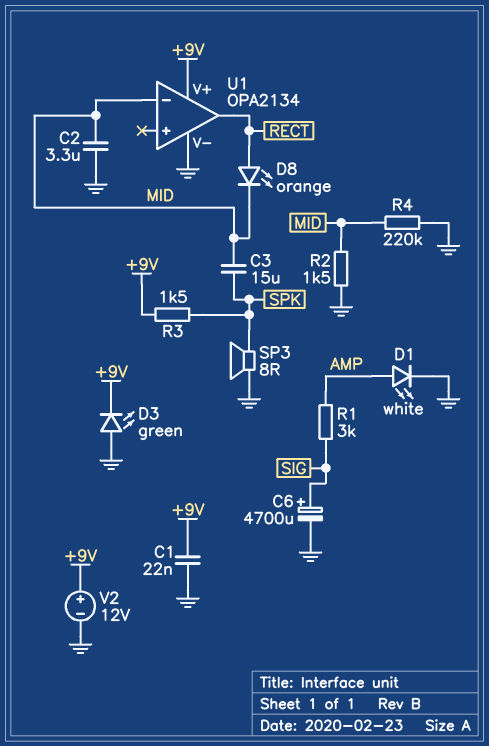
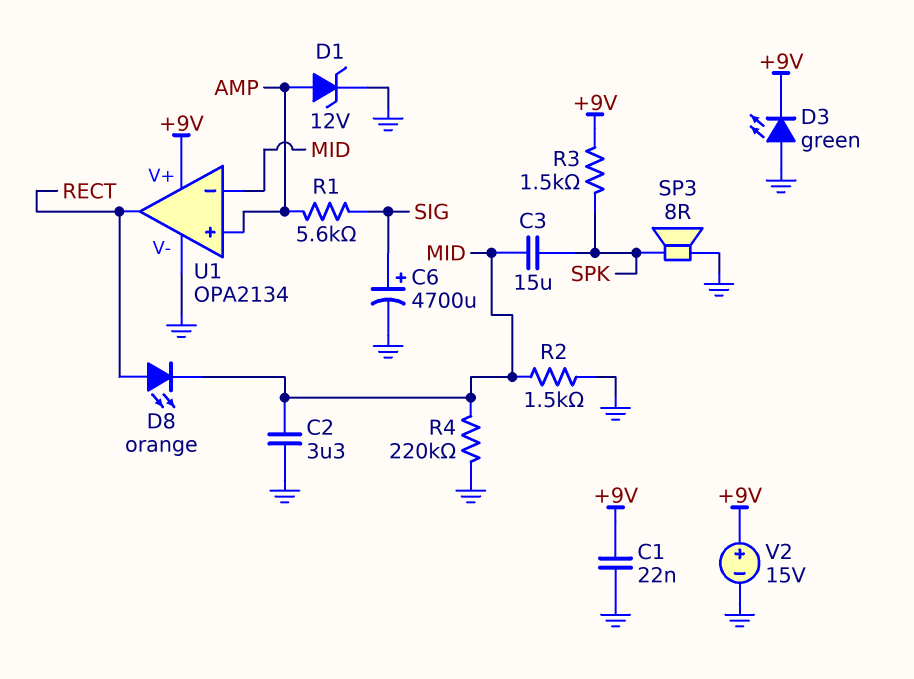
D1: LED white (A AMP, K GND) -> zener 12V (A AMP, K GND)
R1: 3k (AMP, SIG) -> 5.6k (AMP, SIG)
U1 pin in+: none -> AMP
V2: 12V (plus +9V, minus GND) -> 15V (plus +9V, minus GND)

